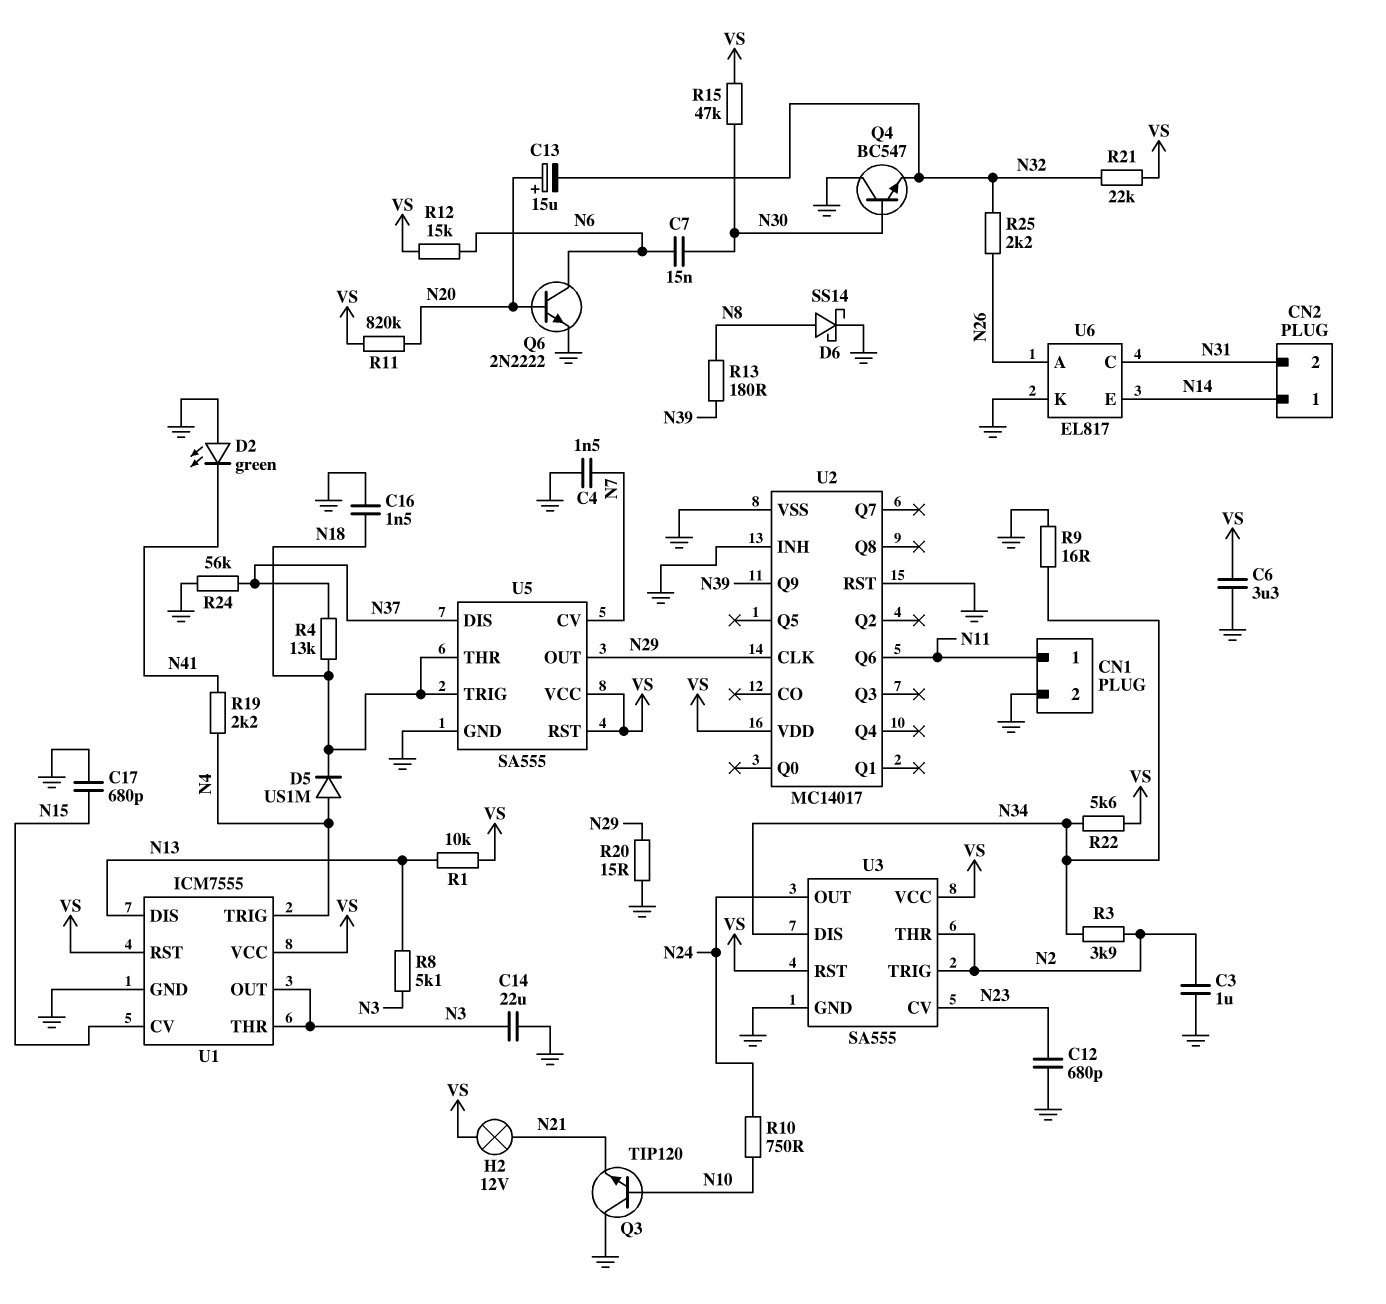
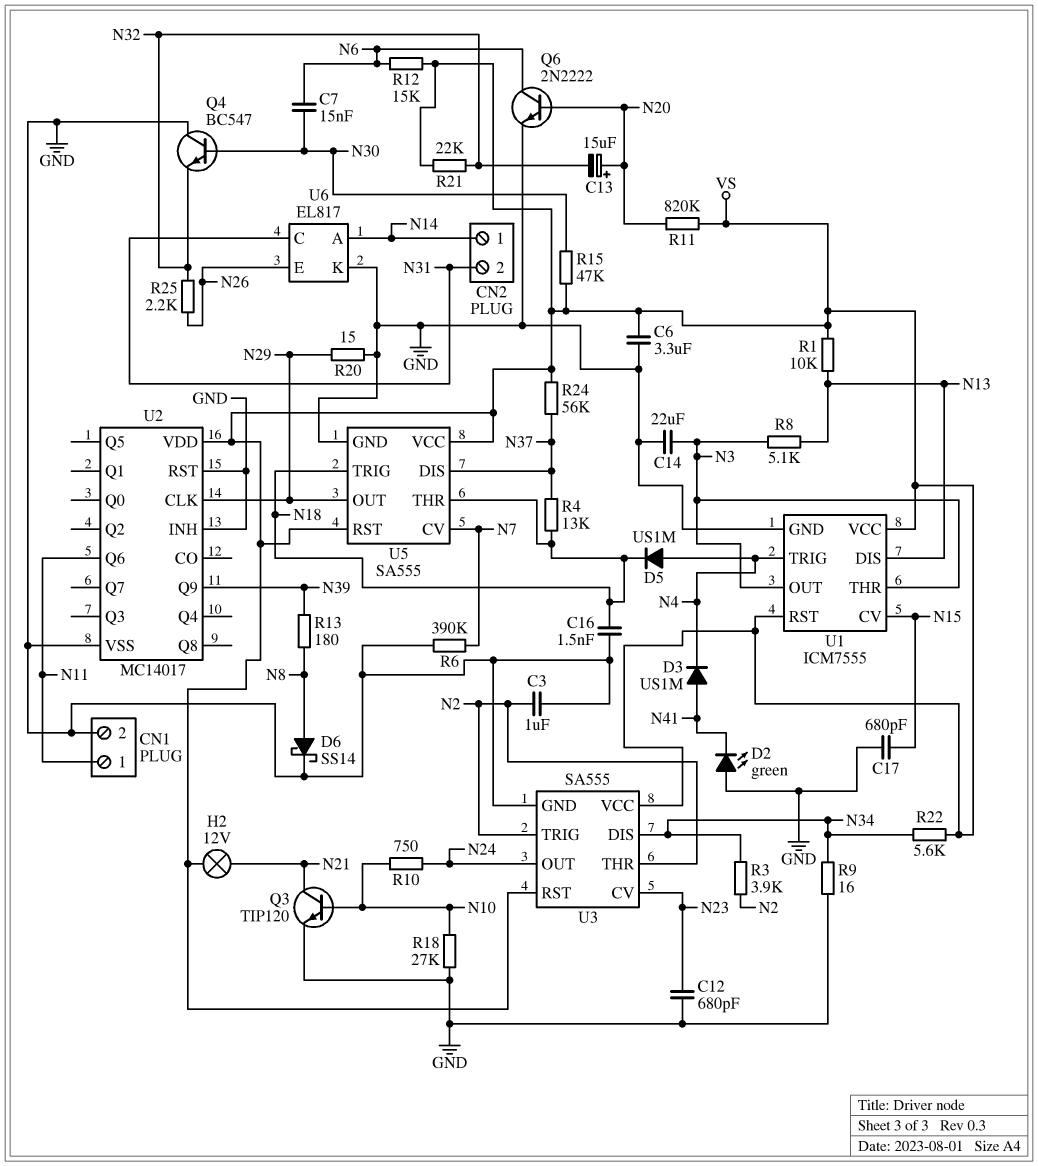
C4: 1.5nF (GND, N7) -> none
D3: none -> diode US1M (A N41, K N4)
Q3: NPN TIP120 (B N10, C GND, E N21) -> NPN TIP120 (B N10, C N21, E GND)
R6: none -> 390k (GND, N7)
R18: none -> 27k (GND, N10)
R19: 2.2k (N4, N41) -> none
R24: 56k (GND, N37) -> 56k (N37, VS)
U6 pin A: N26 -> N14
U6 pin E: N14 -> N26

